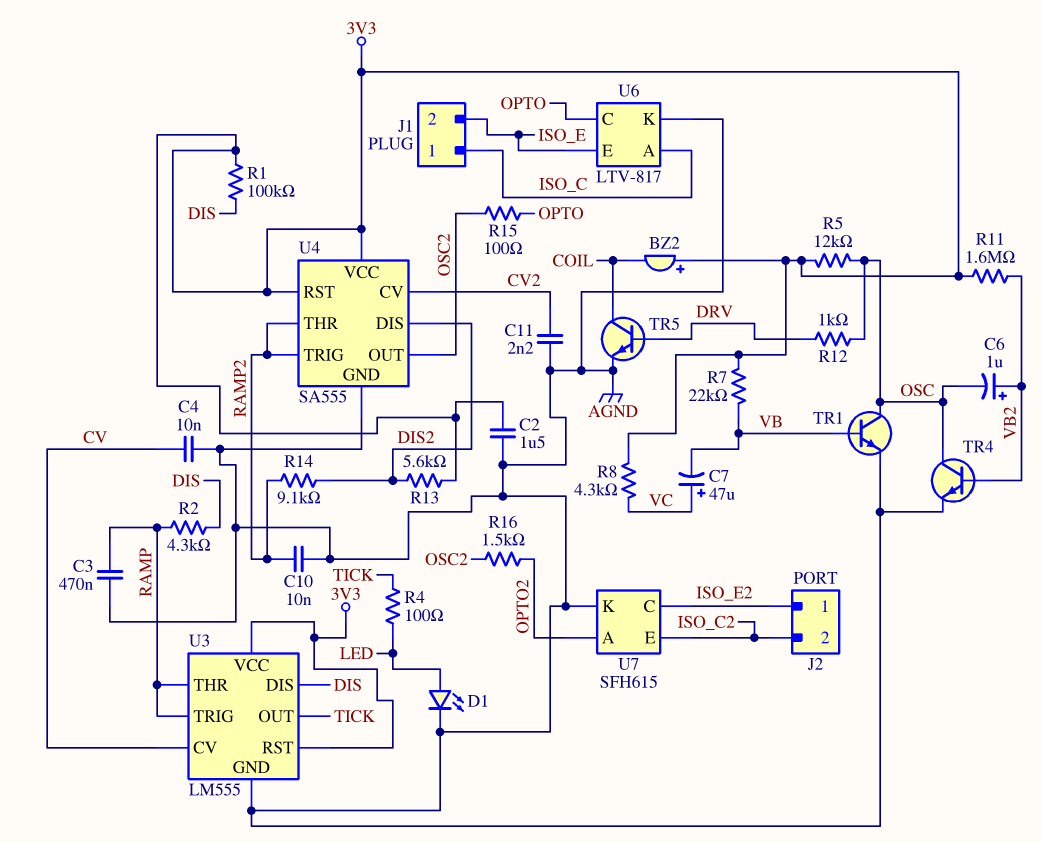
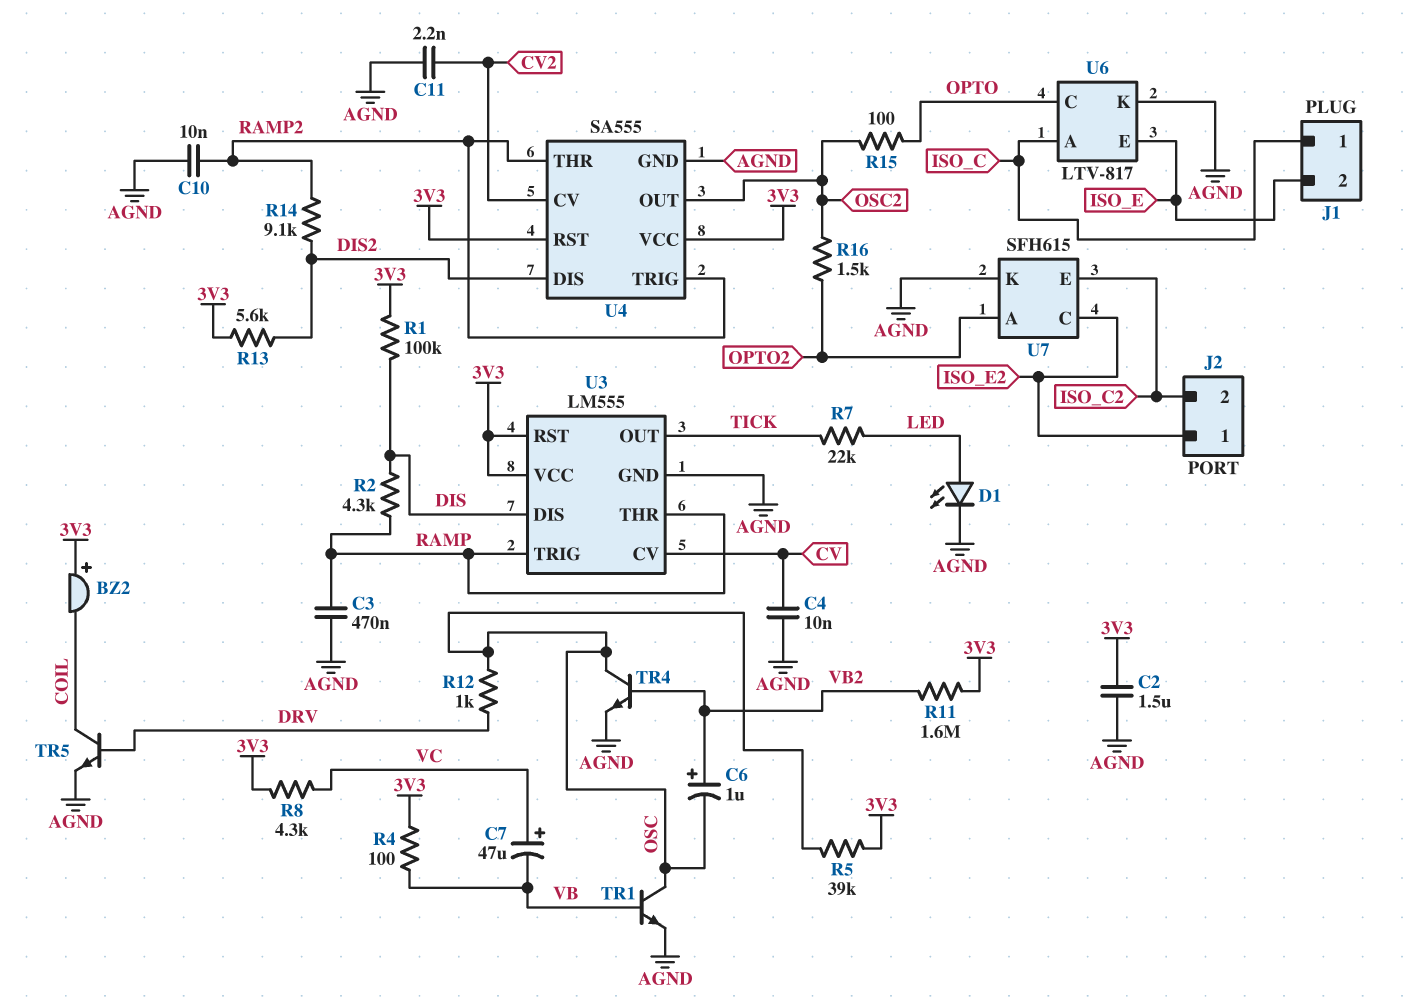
R4: 100 (LED, TICK) -> 100 (3V3, VB)
R5: 12k (3V3, OSC) -> 39k (3V3, OSC)
R7: 22k (3V3, VB) -> 22k (LED, TICK)

